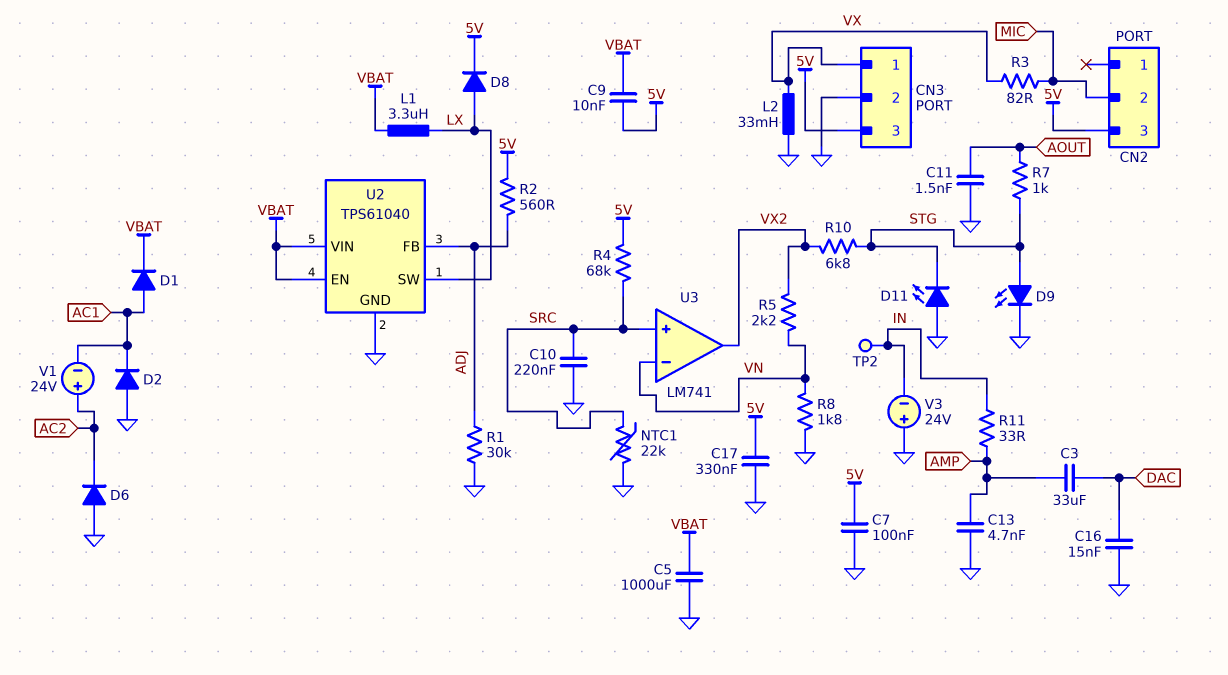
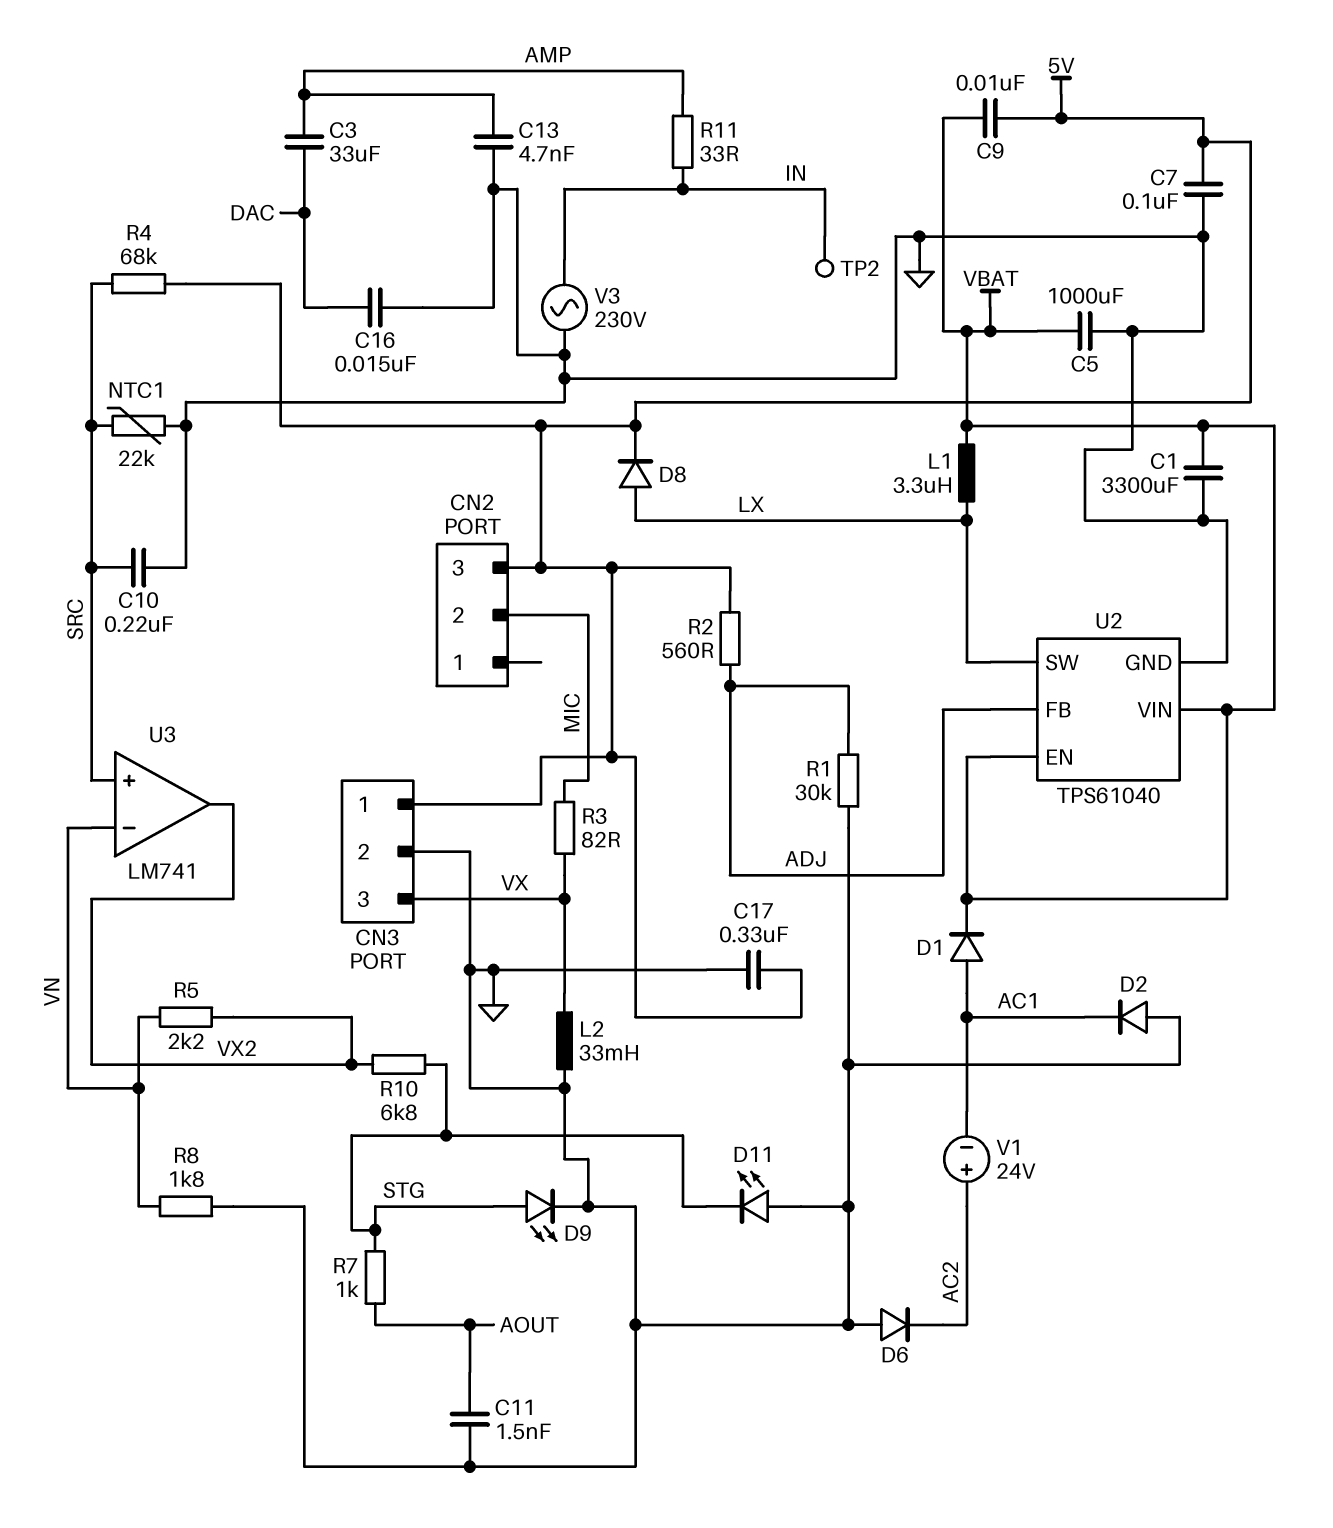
C1: none -> 3300uF (GND, VBAT)
CN3 pin 1: VX -> 5V
CN3 pin 3: 5V -> VX
V3: 24V (plus GND, minus IN) -> AC 230V (GND, IN)

